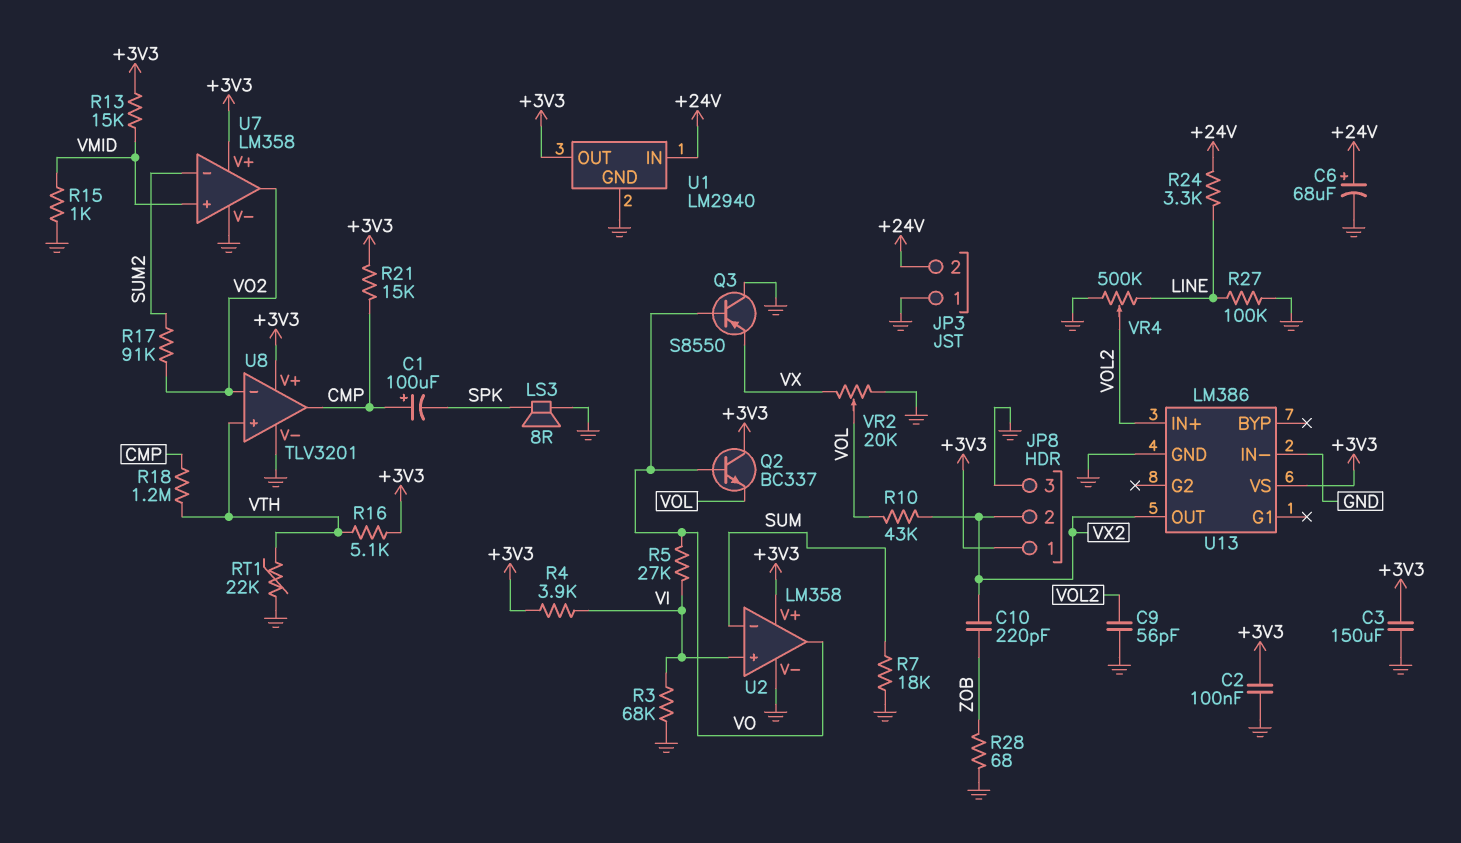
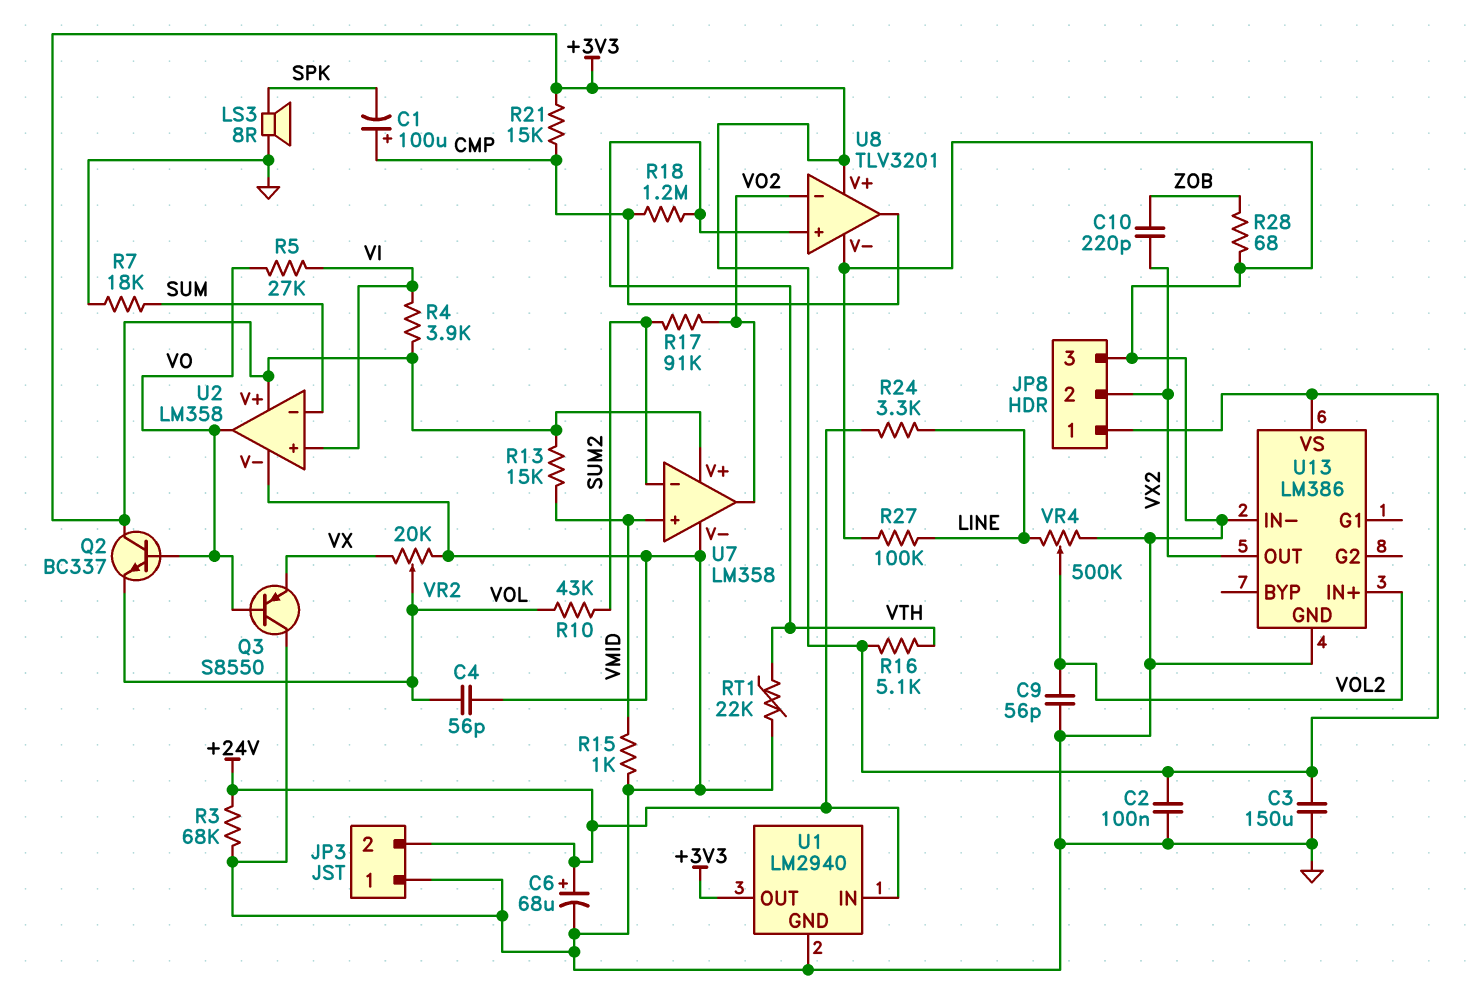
C4: none -> 56pF (GND, VOL)
R3: 68k (GND, VI) -> 68k (+24V, GND)
R10: 43k (VOL, VX2) -> 43k (SUM2, VOL)

